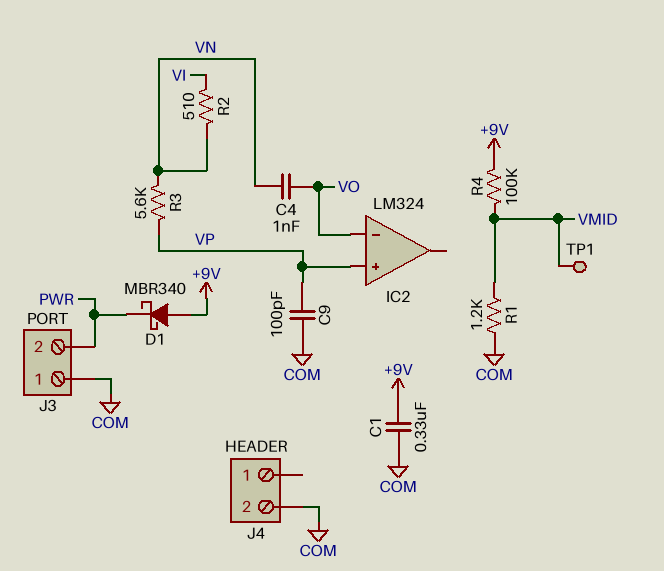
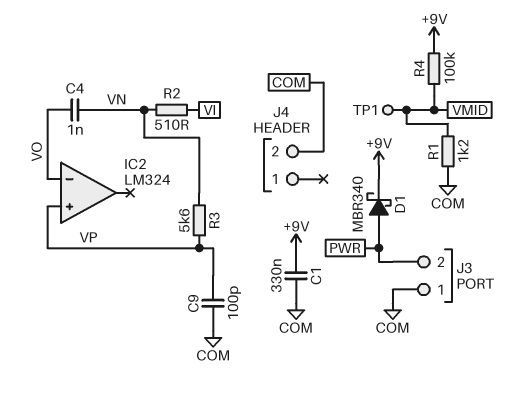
D1: schottky MBR340 (A +9V, K PWR) -> schottky MBR340 (A PWR, K +9V)

